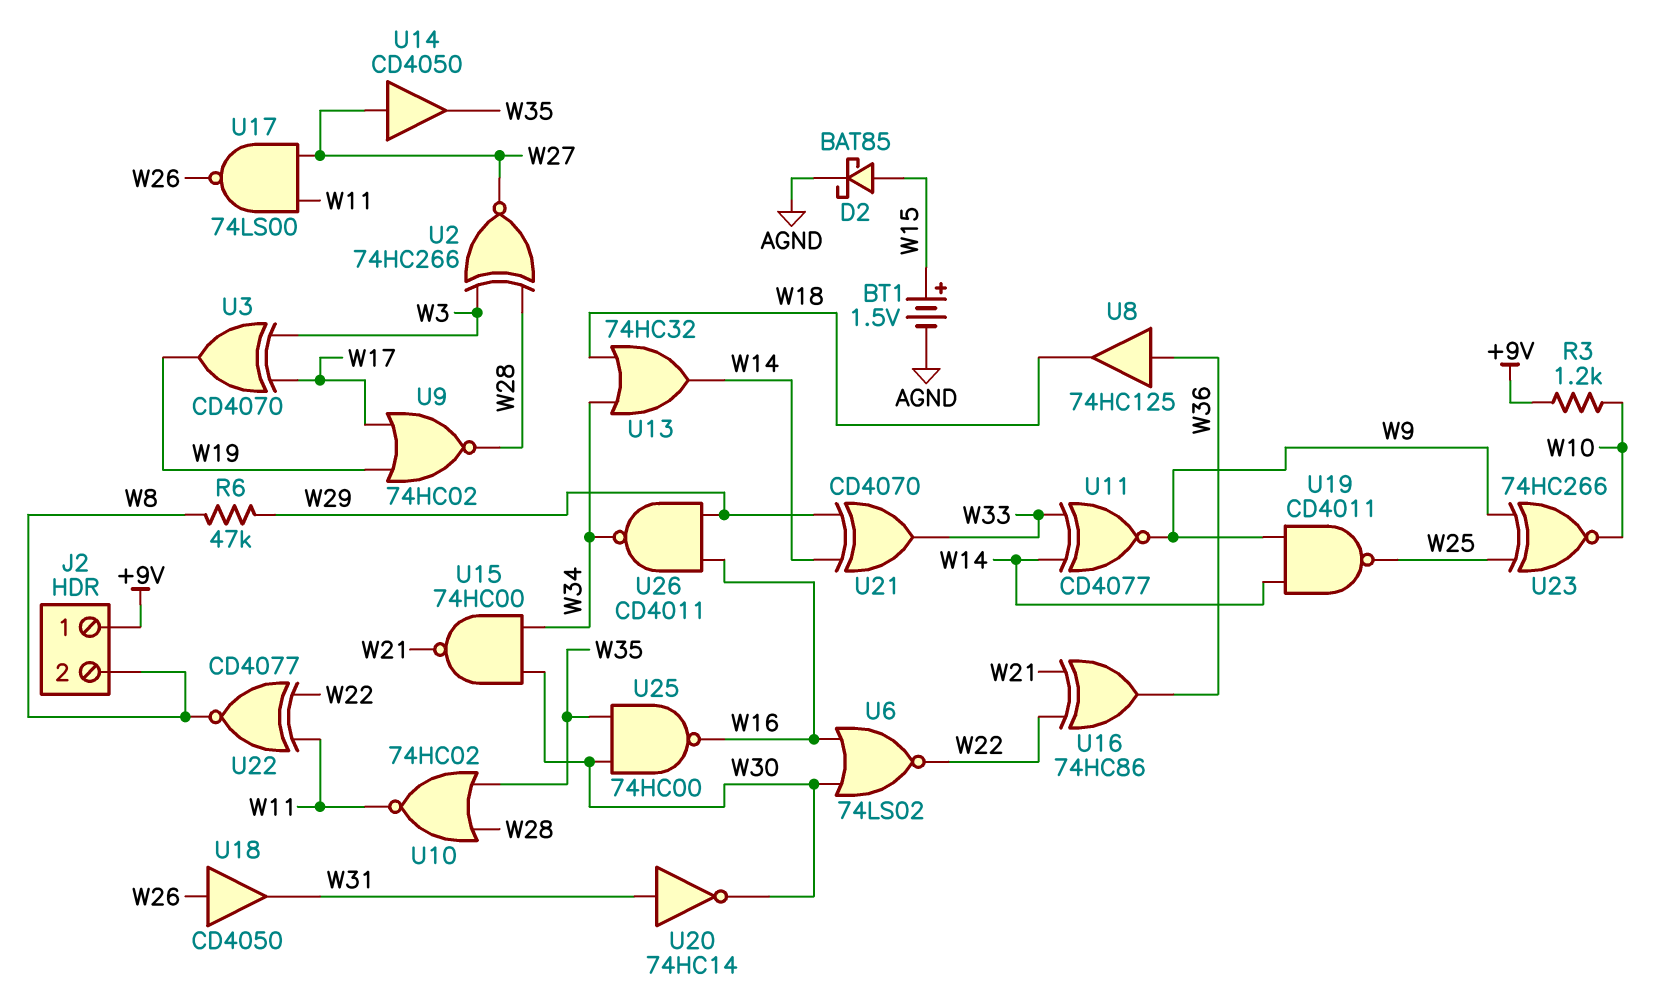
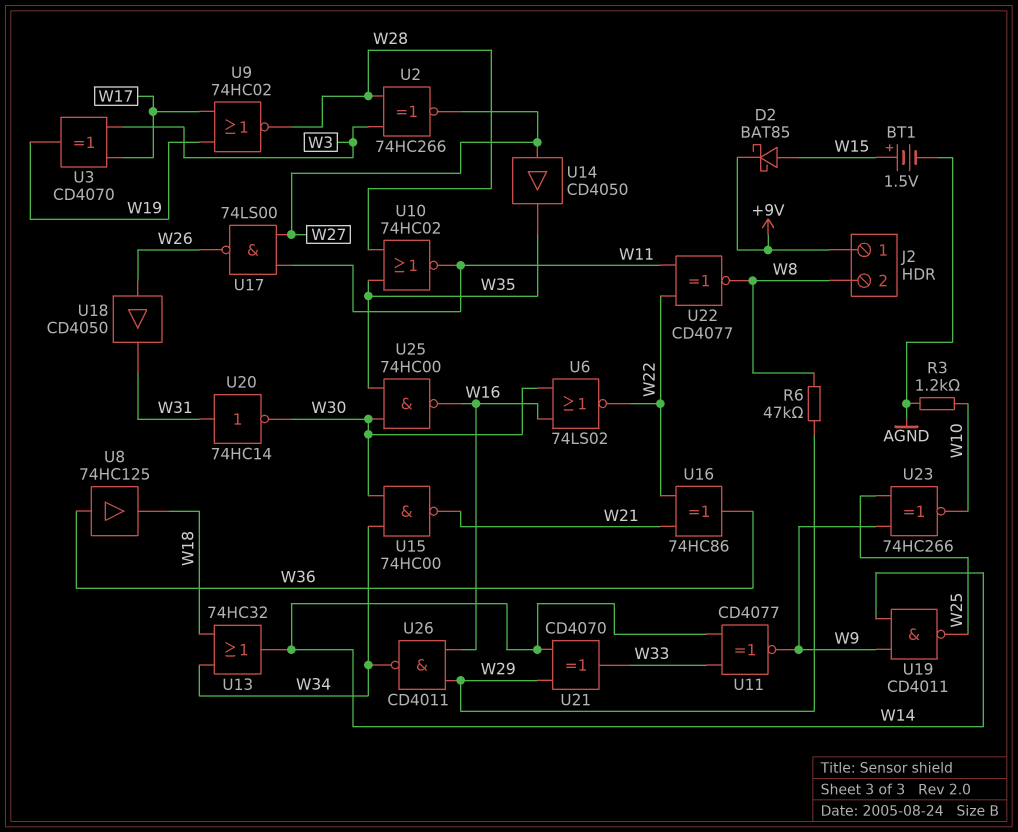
D2: schottky BAT85 (A W15, K AGND) -> schottky BAT85 (A W15, K +9V)
R3: 1.2k (+9V, W10) -> 1.2k (AGND, W10)

